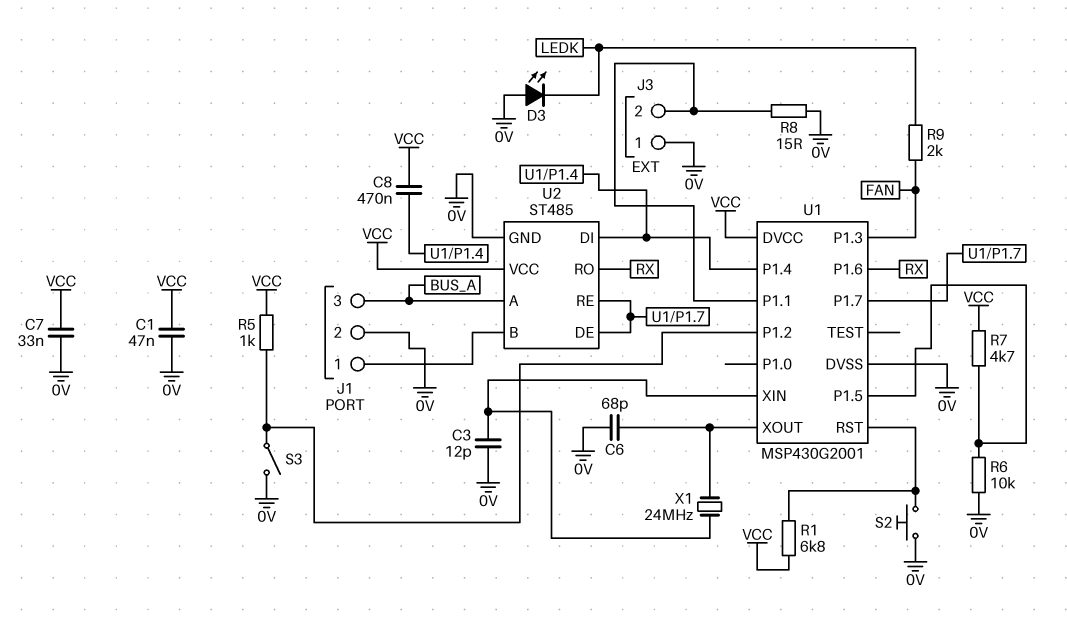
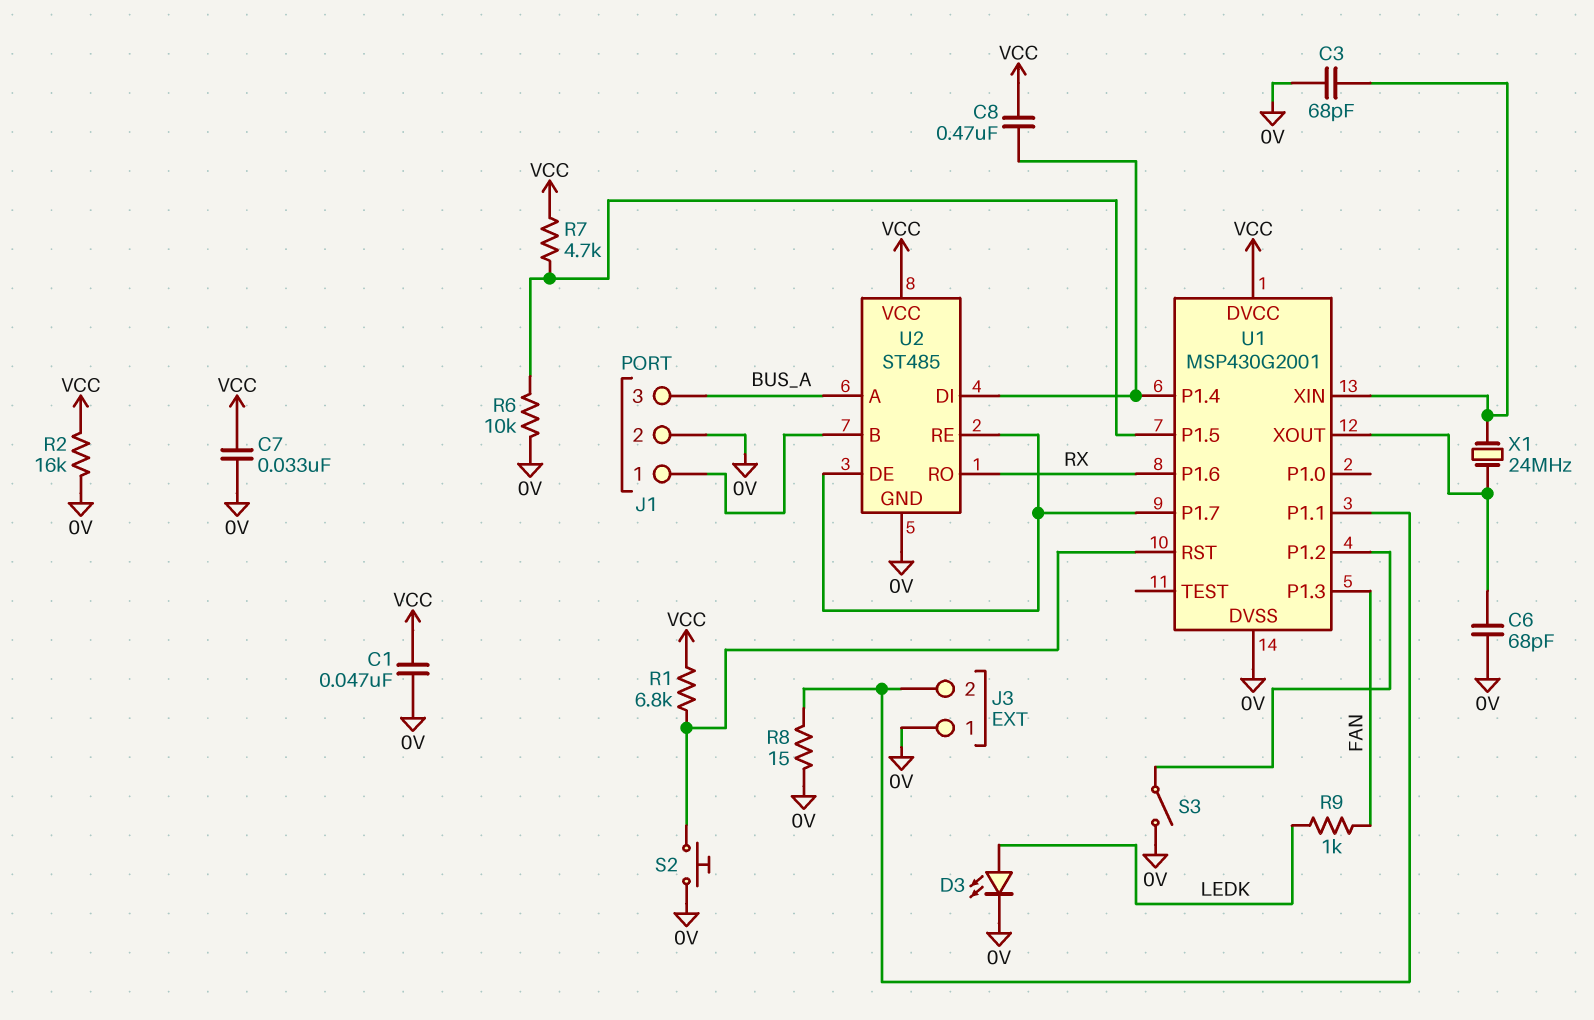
C3: 12pF (0V, U1/XIN) -> 68pF (0V, U1/XIN)
D3: LED (A 0V, K LEDK) -> LED (A LEDK, K 0V)
R2: none -> 16k (0V, VCC)
R5: 1k (U1/P1.2, VCC) -> none
R9: 2k (FAN, LEDK) -> 1k (FAN, LEDK)

